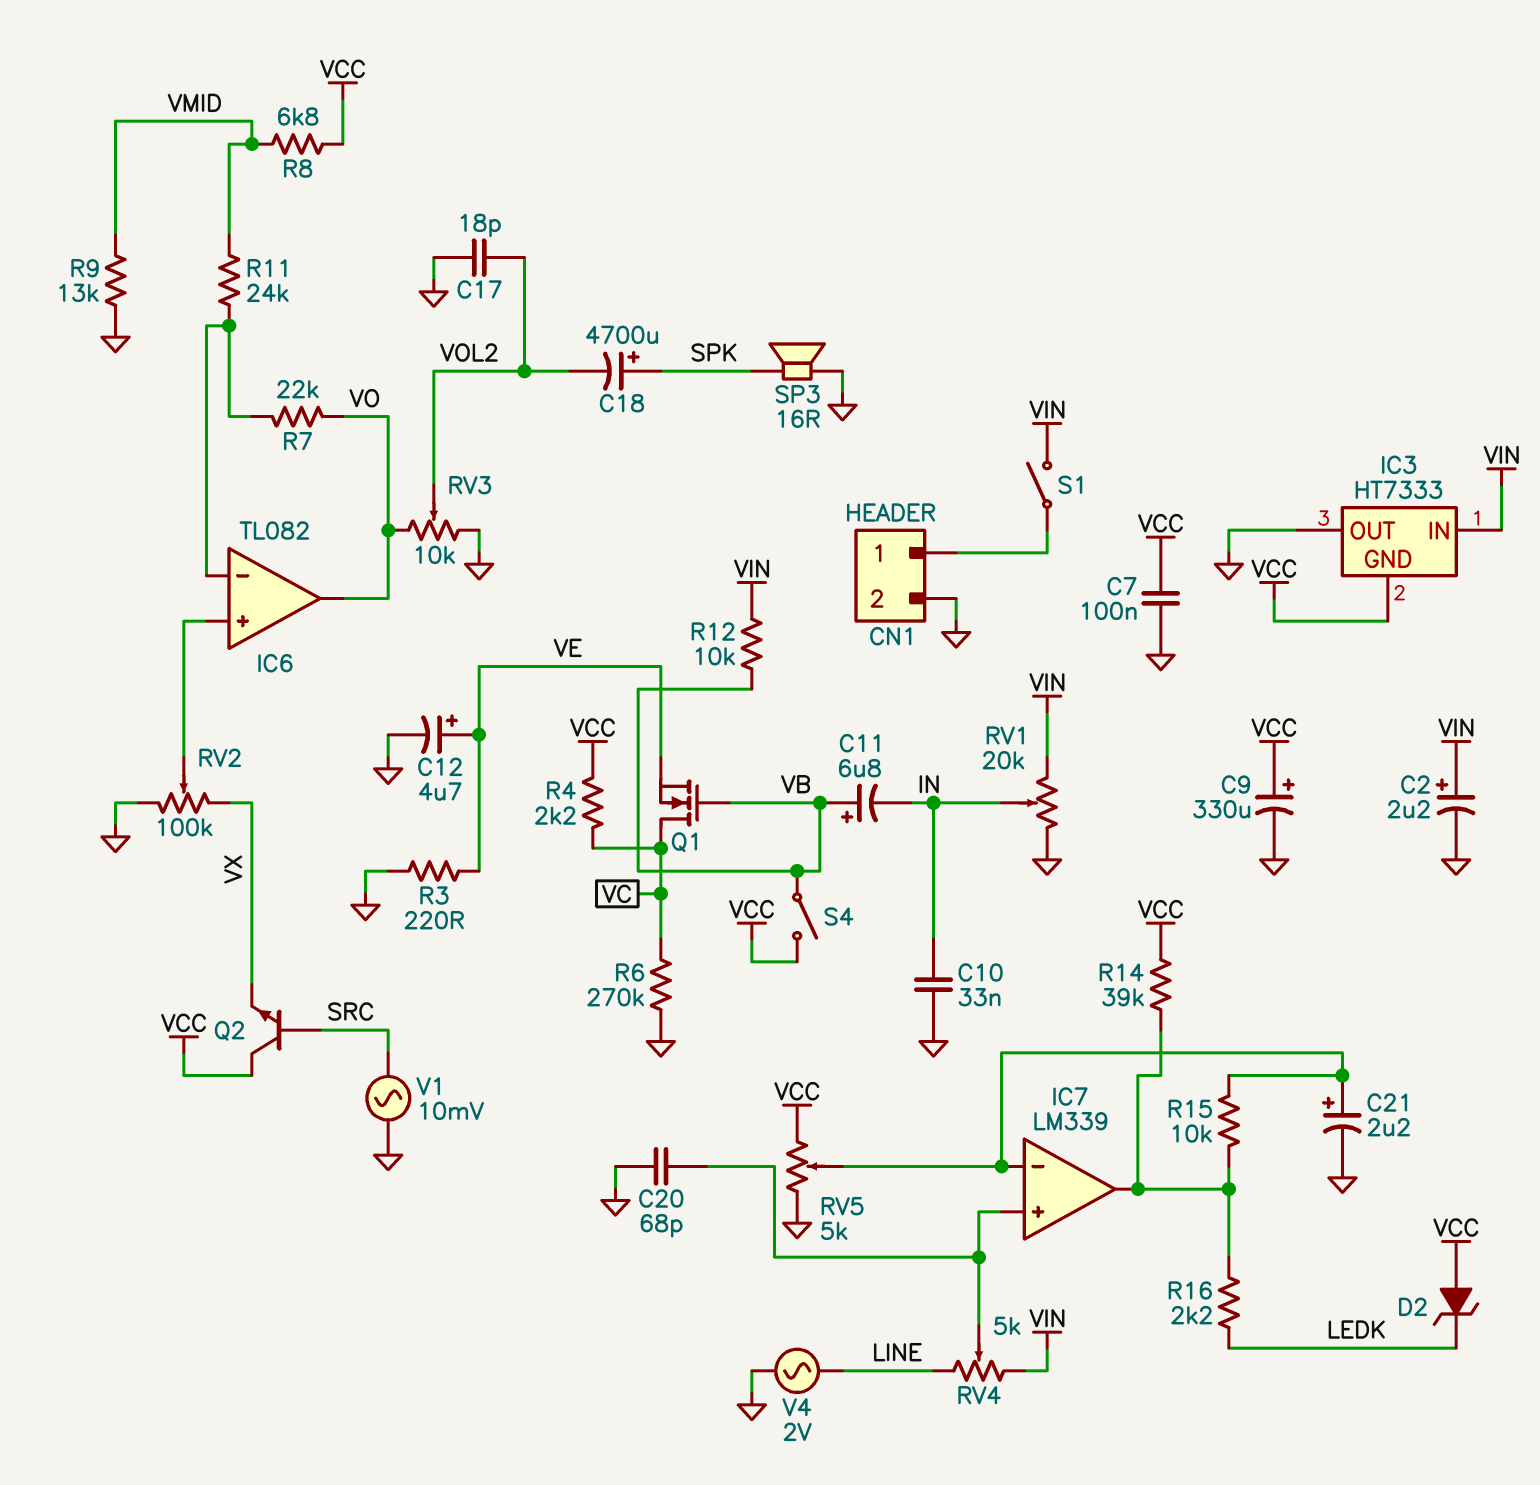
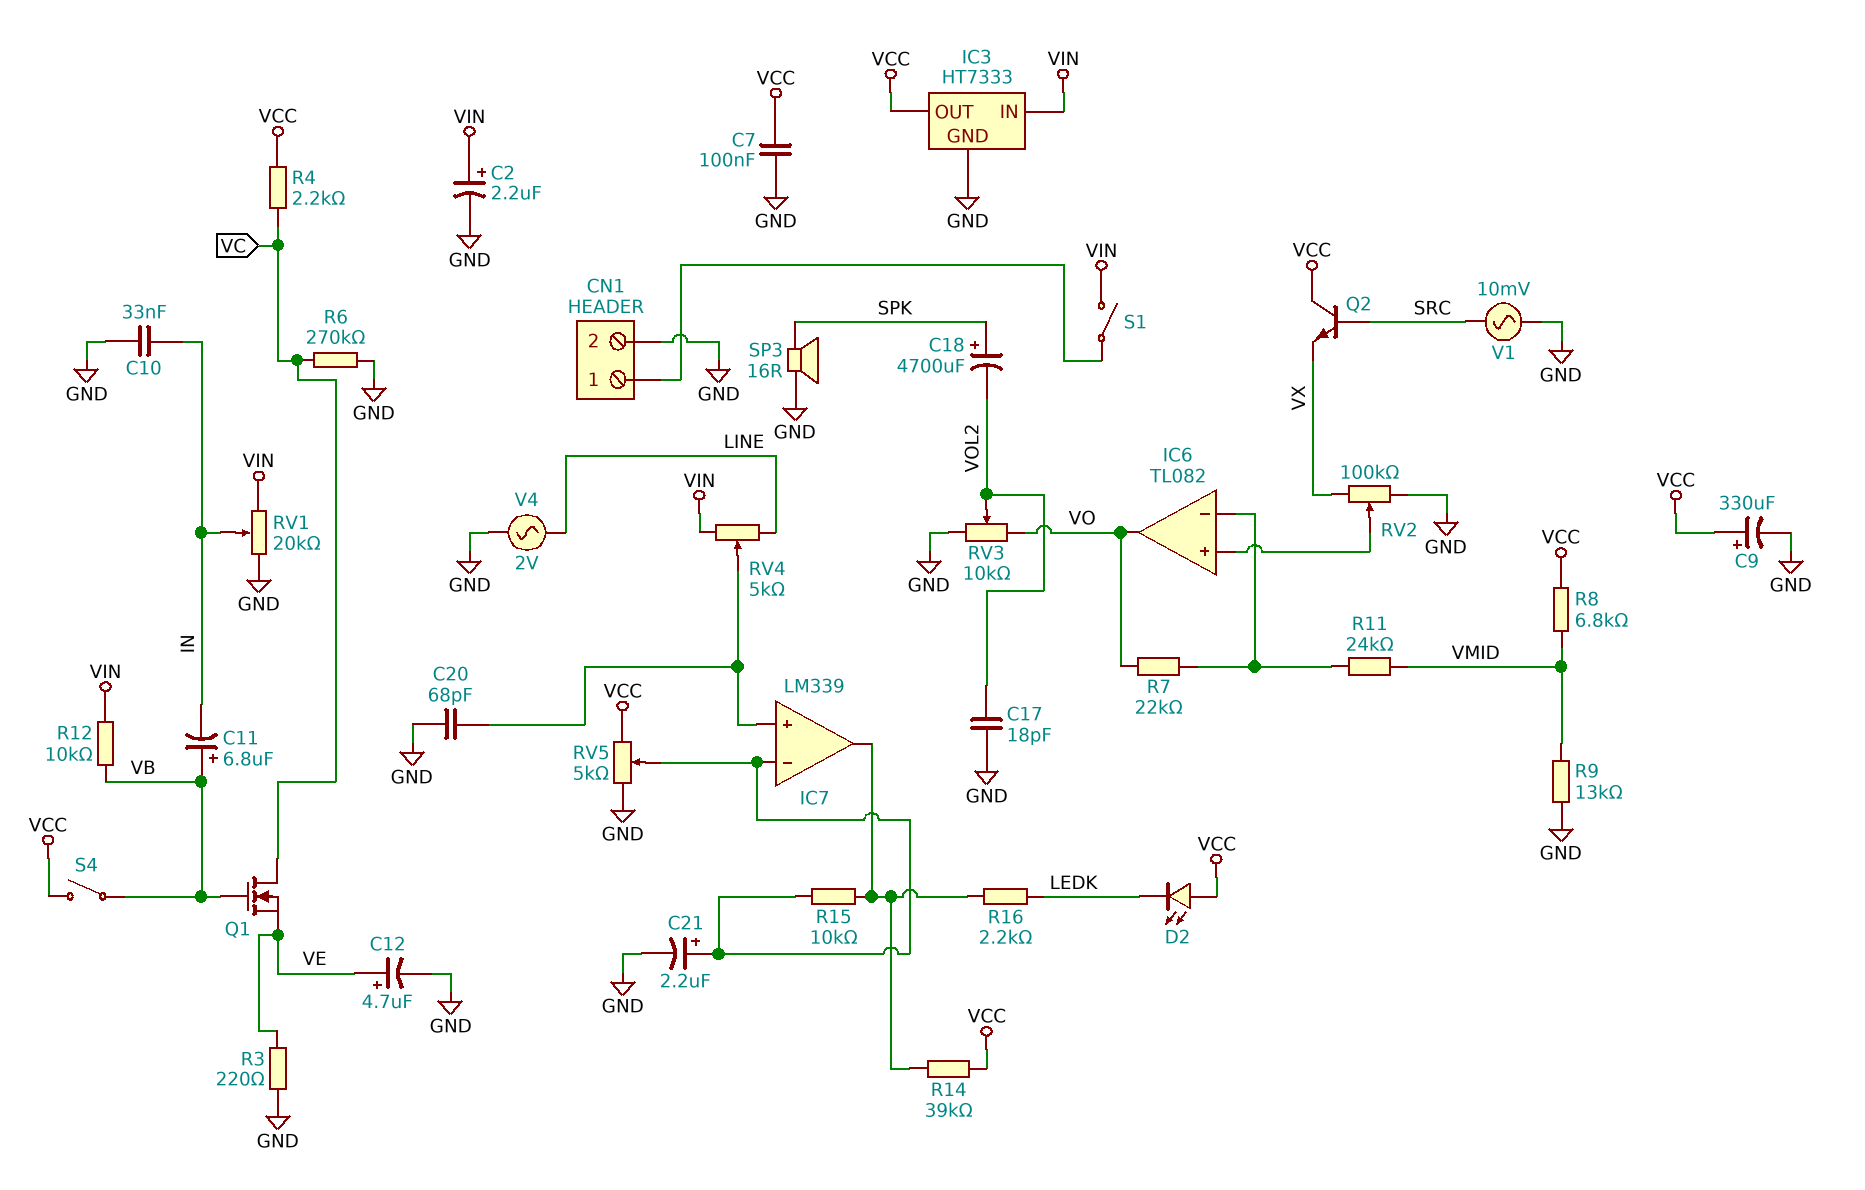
D2: zener (A VCC, K LEDK) -> LED (A VCC, K LEDK)
IC3 pin GND: VCC -> GND
IC3 pin OUT: GND -> VCC

